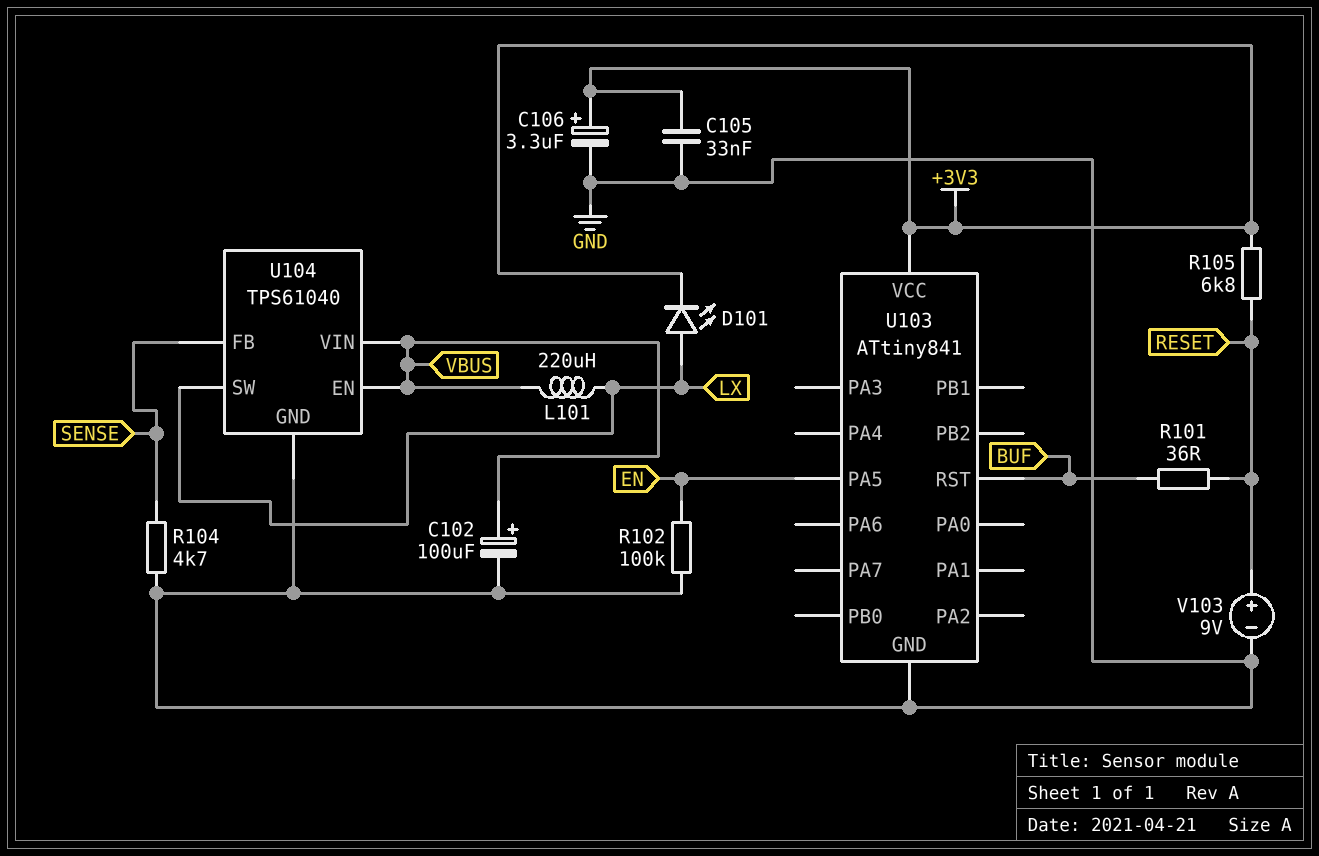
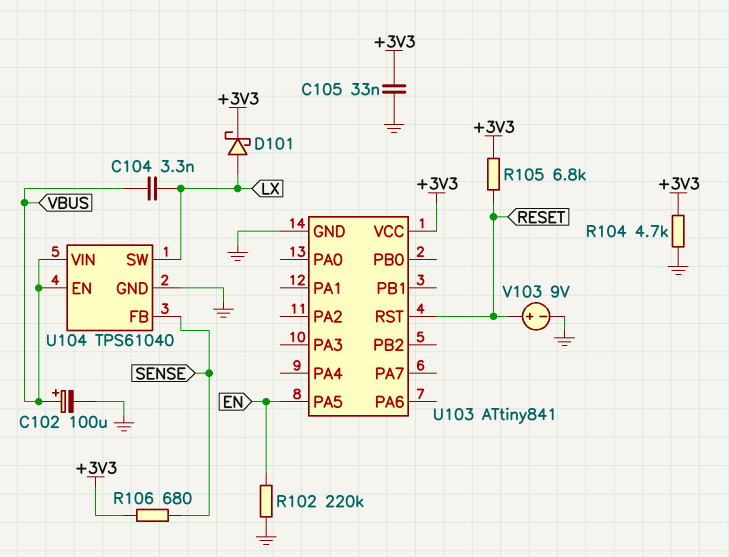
C104: none -> 3.3nF (LX, VBUS)
C106: 3.3uF (plus +3V3, minus GND) -> none
D101: LED (A LX, K +3V3) -> schottky (A LX, K +3V3)
L101: 220uH (LX, VBUS) -> none
R101: 36 (BUF, RESET) -> none
R102: 100k (EN, GND) -> 220k (EN, GND)
R104: 4.7k (GND, SENSE) -> 4.7k (+3V3, GND)
R106: none -> 680 (+3V3, SENSE)
U103 pin RST: BUF -> RESET

